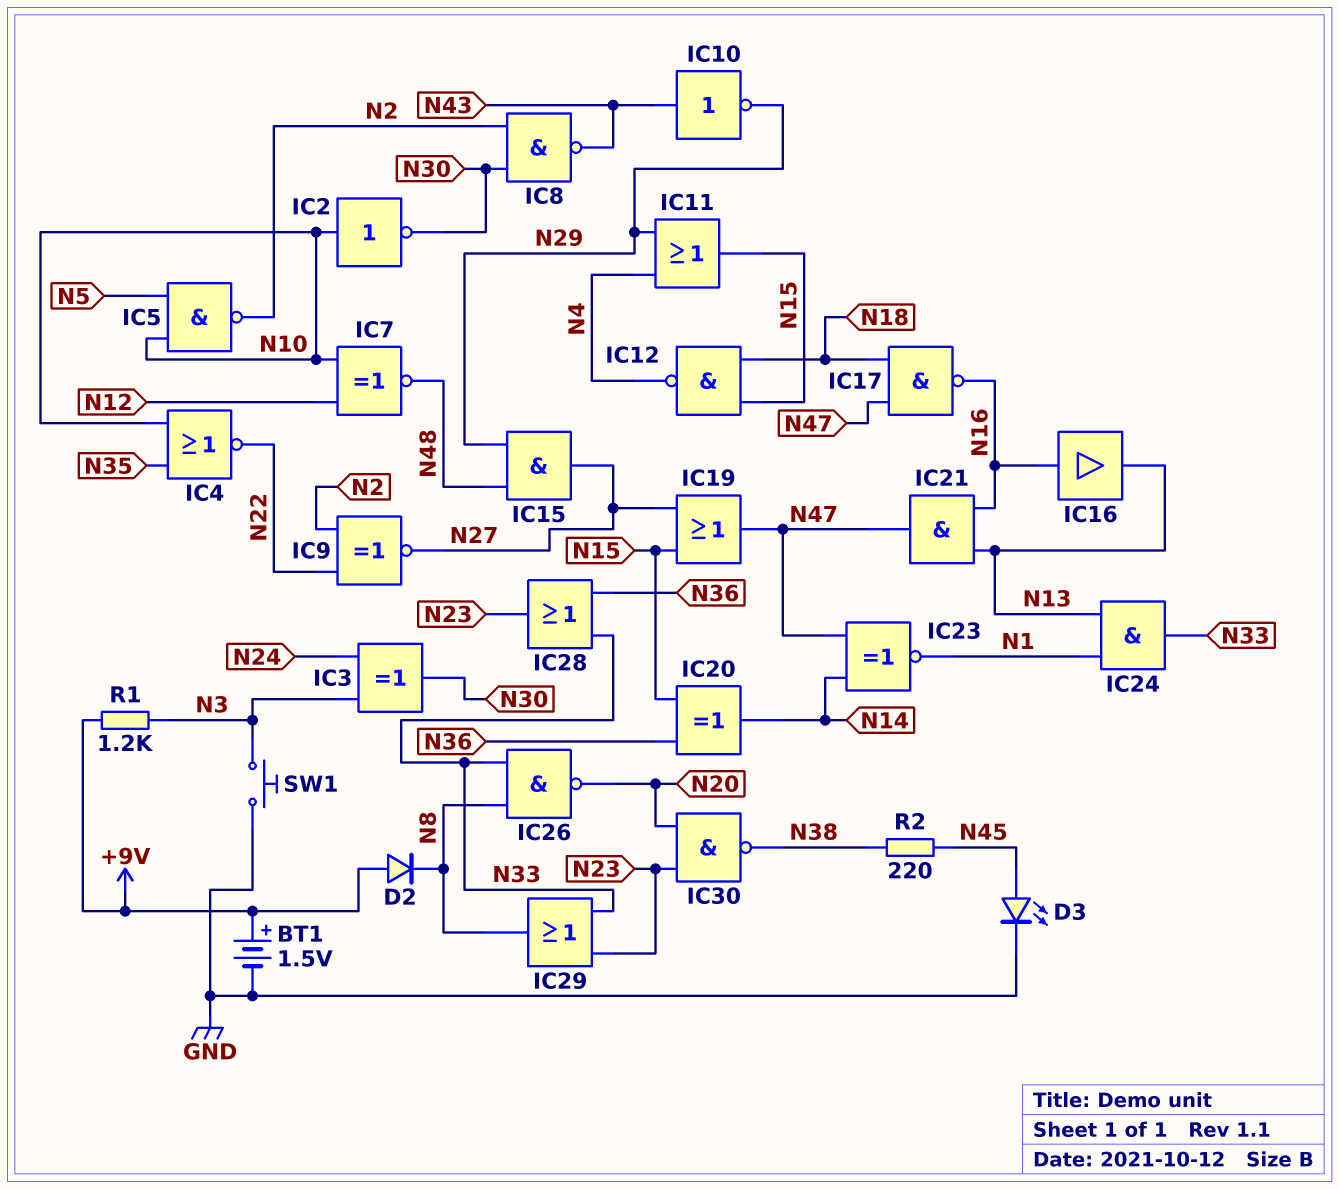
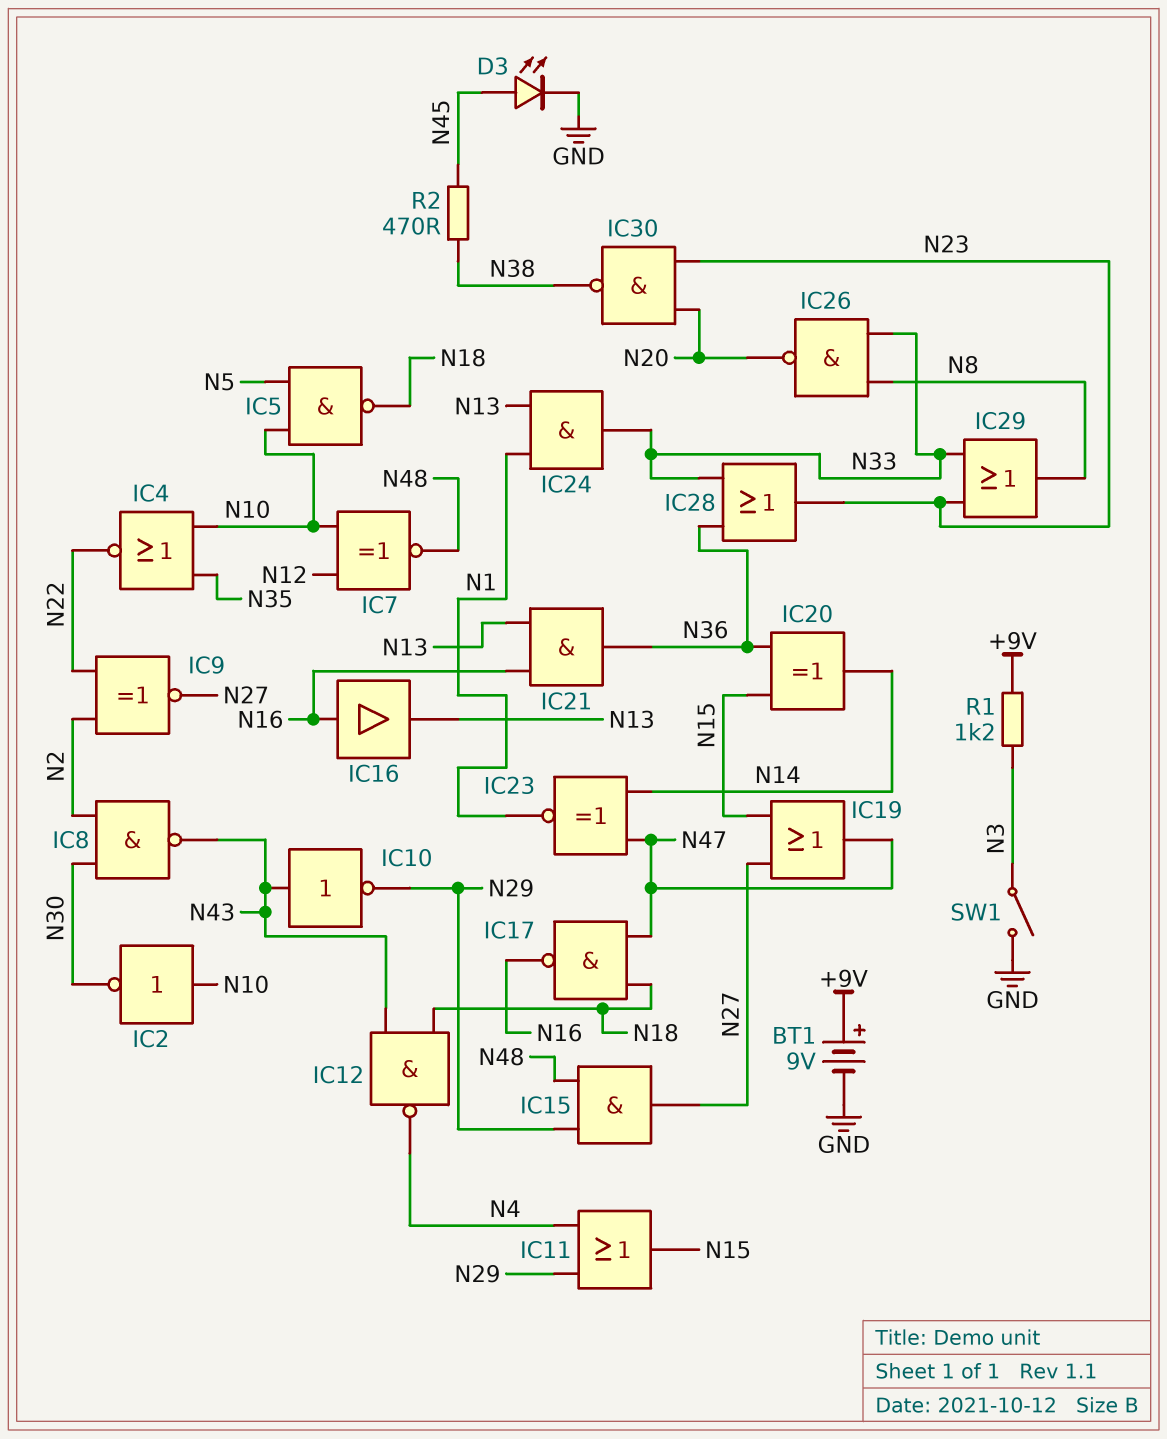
BT1: 1.5V (plus +9V, minus GND) -> 9V (plus +9V, minus GND)
D2: diode (A +9V, K N8) -> none
IC3: XOR (in N3, in N24, out N30) -> none
IC5: NAND (in N5, in N10, out N2) -> NAND (in N5, in N10, out N18)
IC12: NAND (in N15, in N18, out N4) -> NAND (in N18, in N43, out N4)
IC21: AND (in N13, in N16, out N47) -> AND (in N13, in N16, out N36)
R2: 220 (N38, N45) -> 470 (N38, N45)
SW1: button (GND, N3) -> switch (GND, N3)

